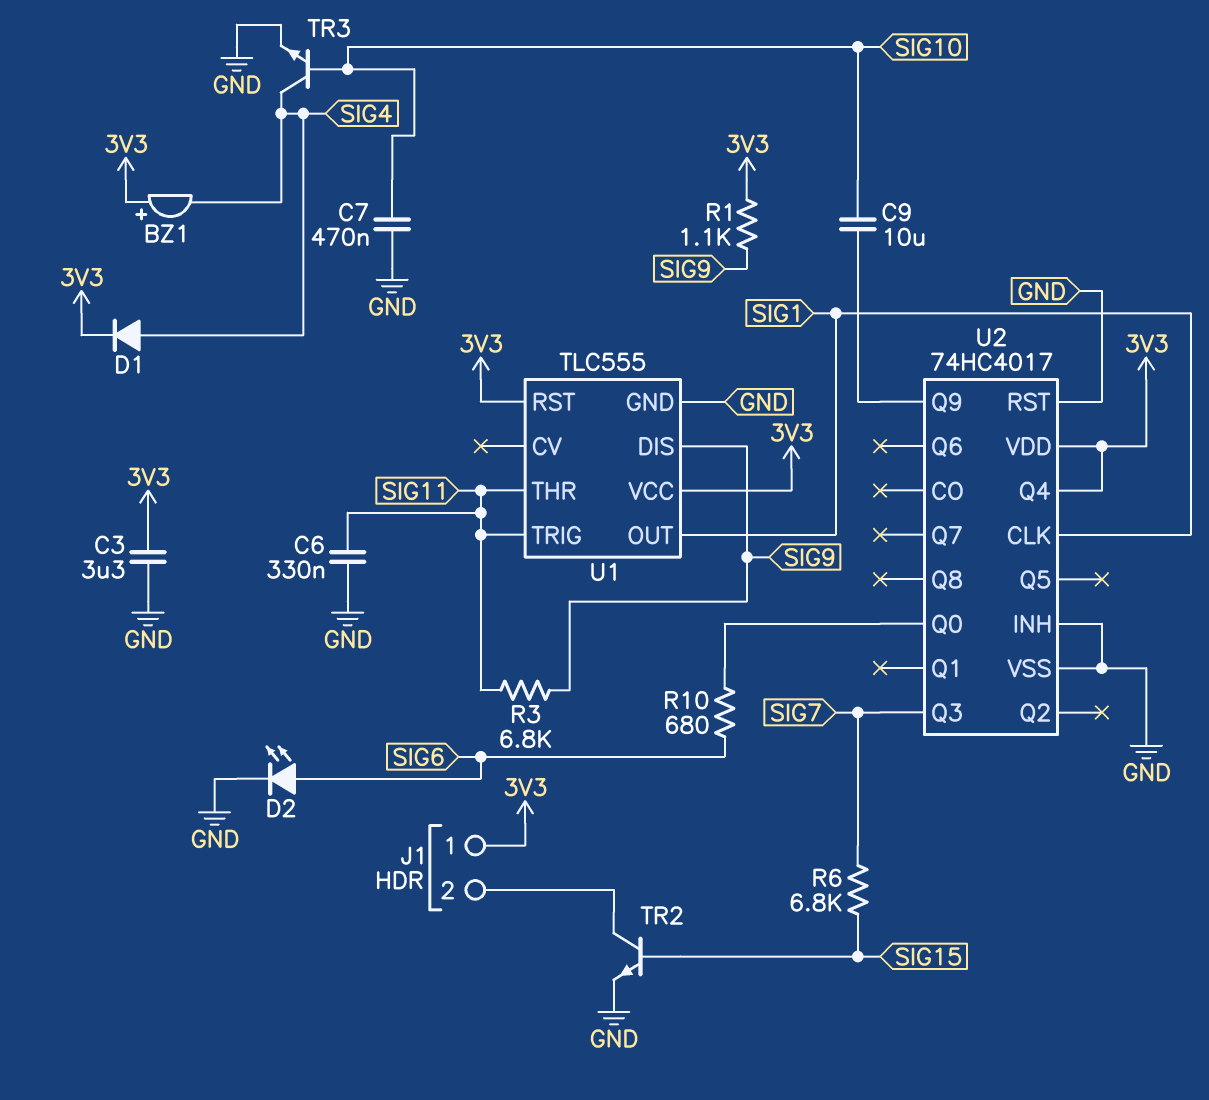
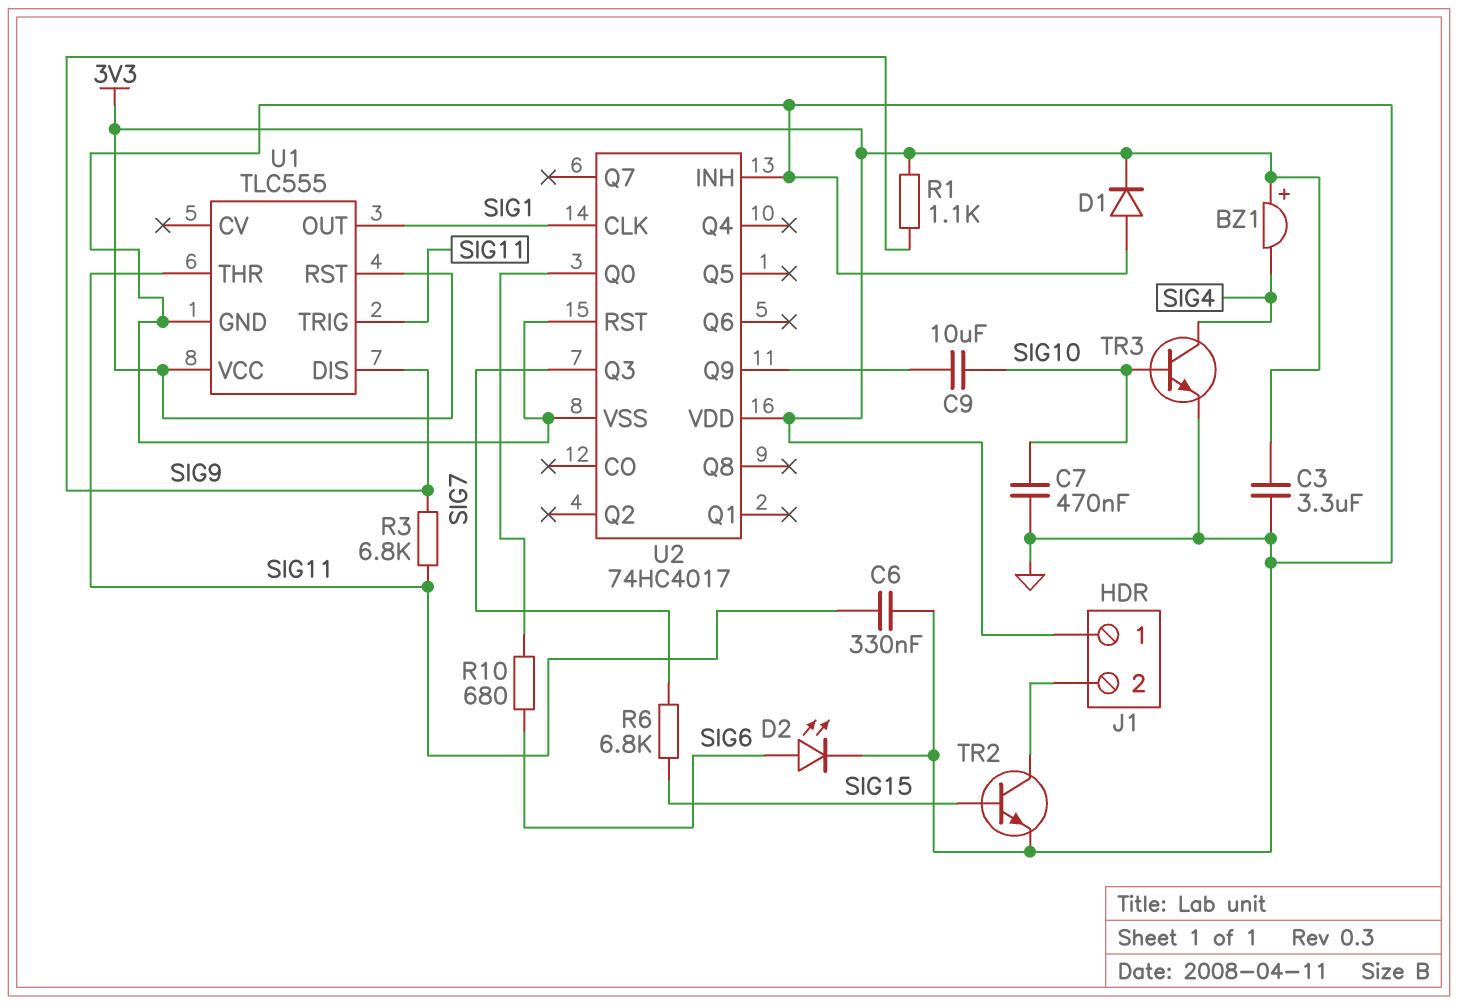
D1: diode (A SIG4, K 3V3) -> diode (A GND, K 3V3)
U2 pin Q4: 3V3 -> none

